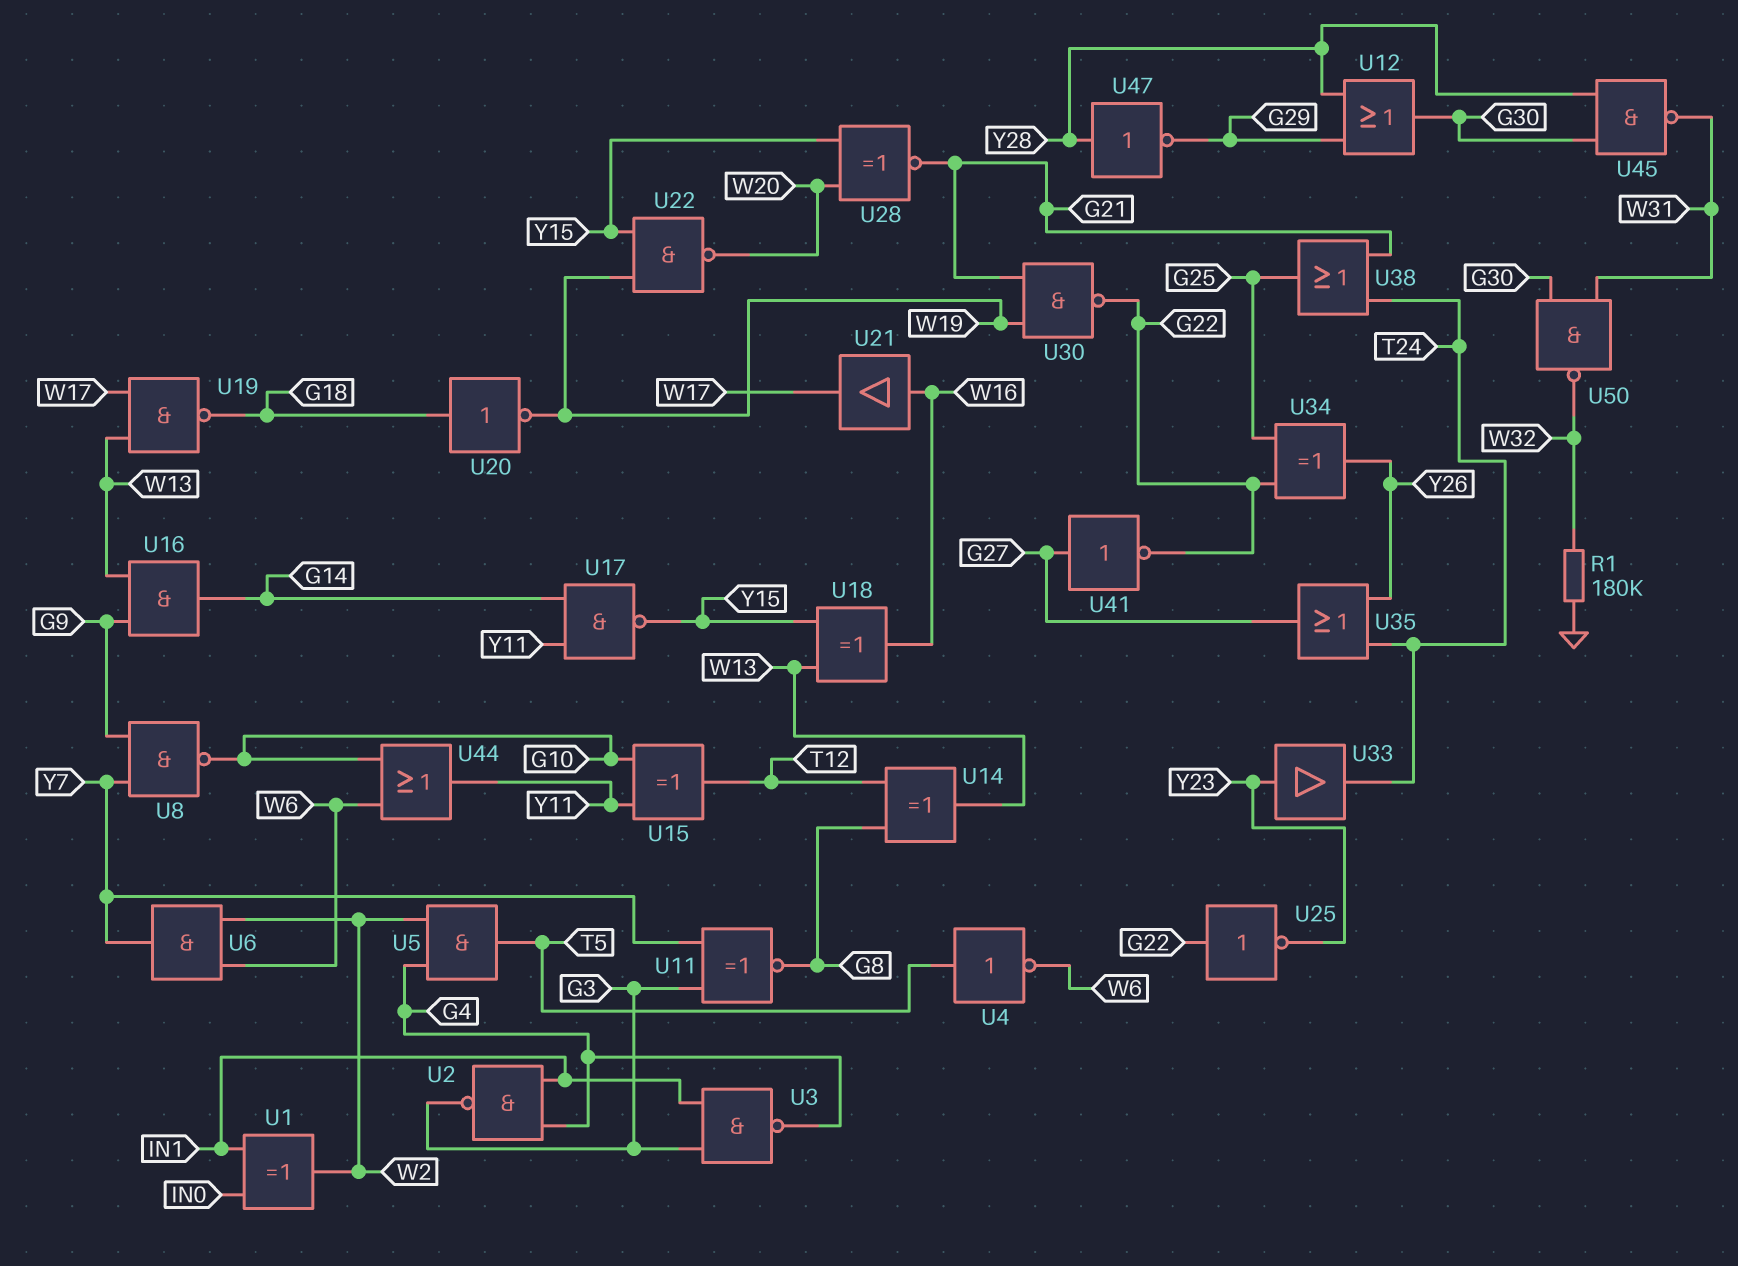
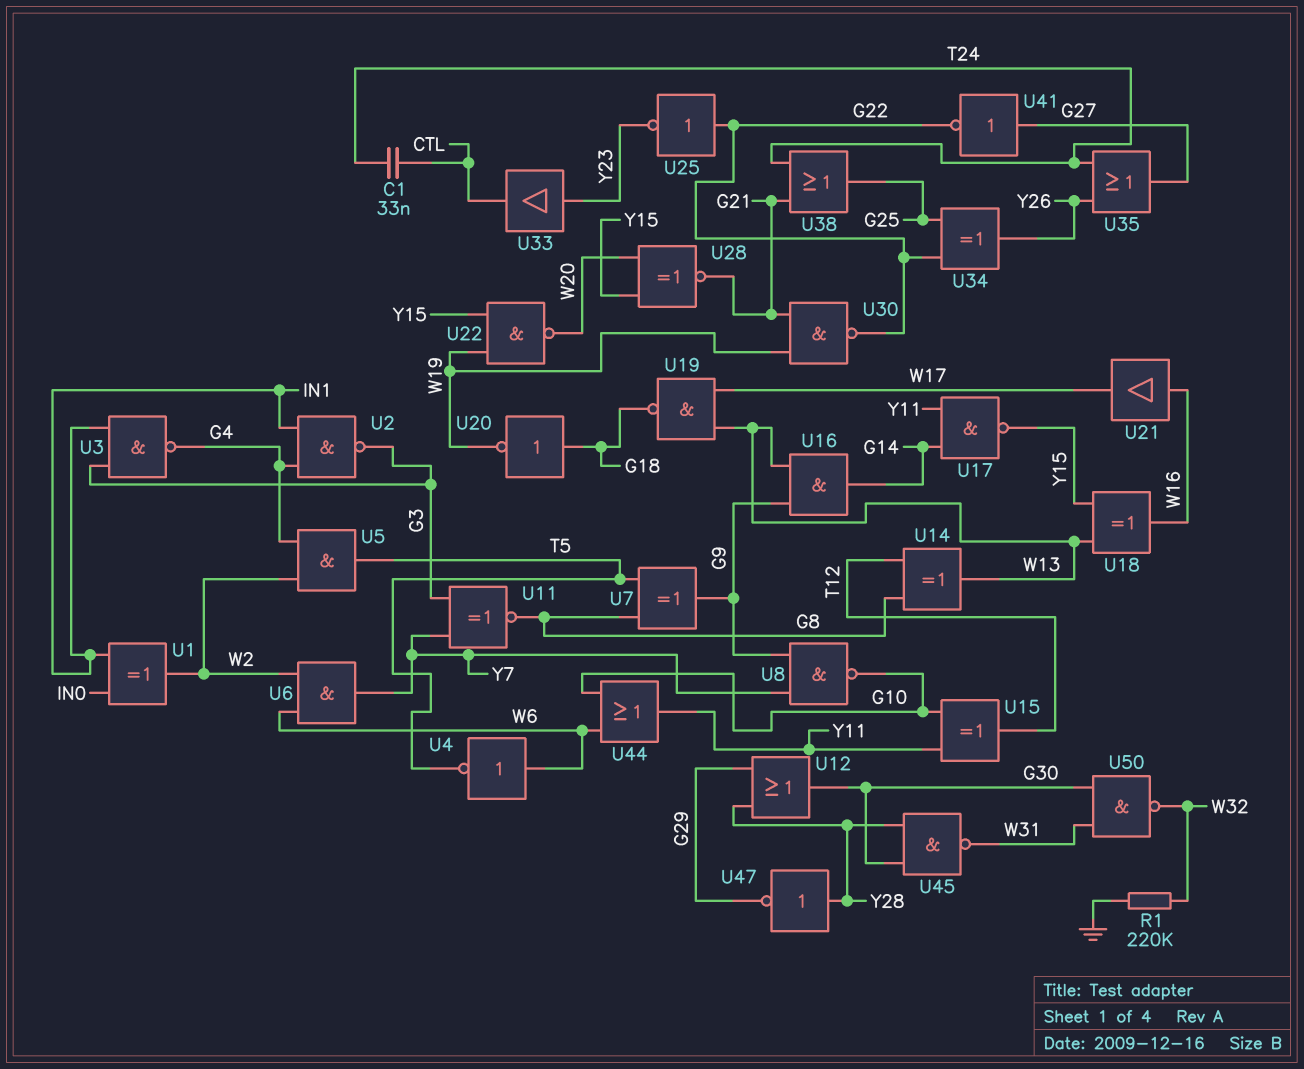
C1: none -> 33nF (CTL, T24)
R1: 180k (GND, W32) -> 220k (GND, W32)
U4: NOT (in T5, out W6) -> NOT (in W6, out T5)
U7: none -> XOR (in G8, in T5, out G9)
U33: buffer (in Y23, out T24) -> buffer (in Y23, out CTL)

